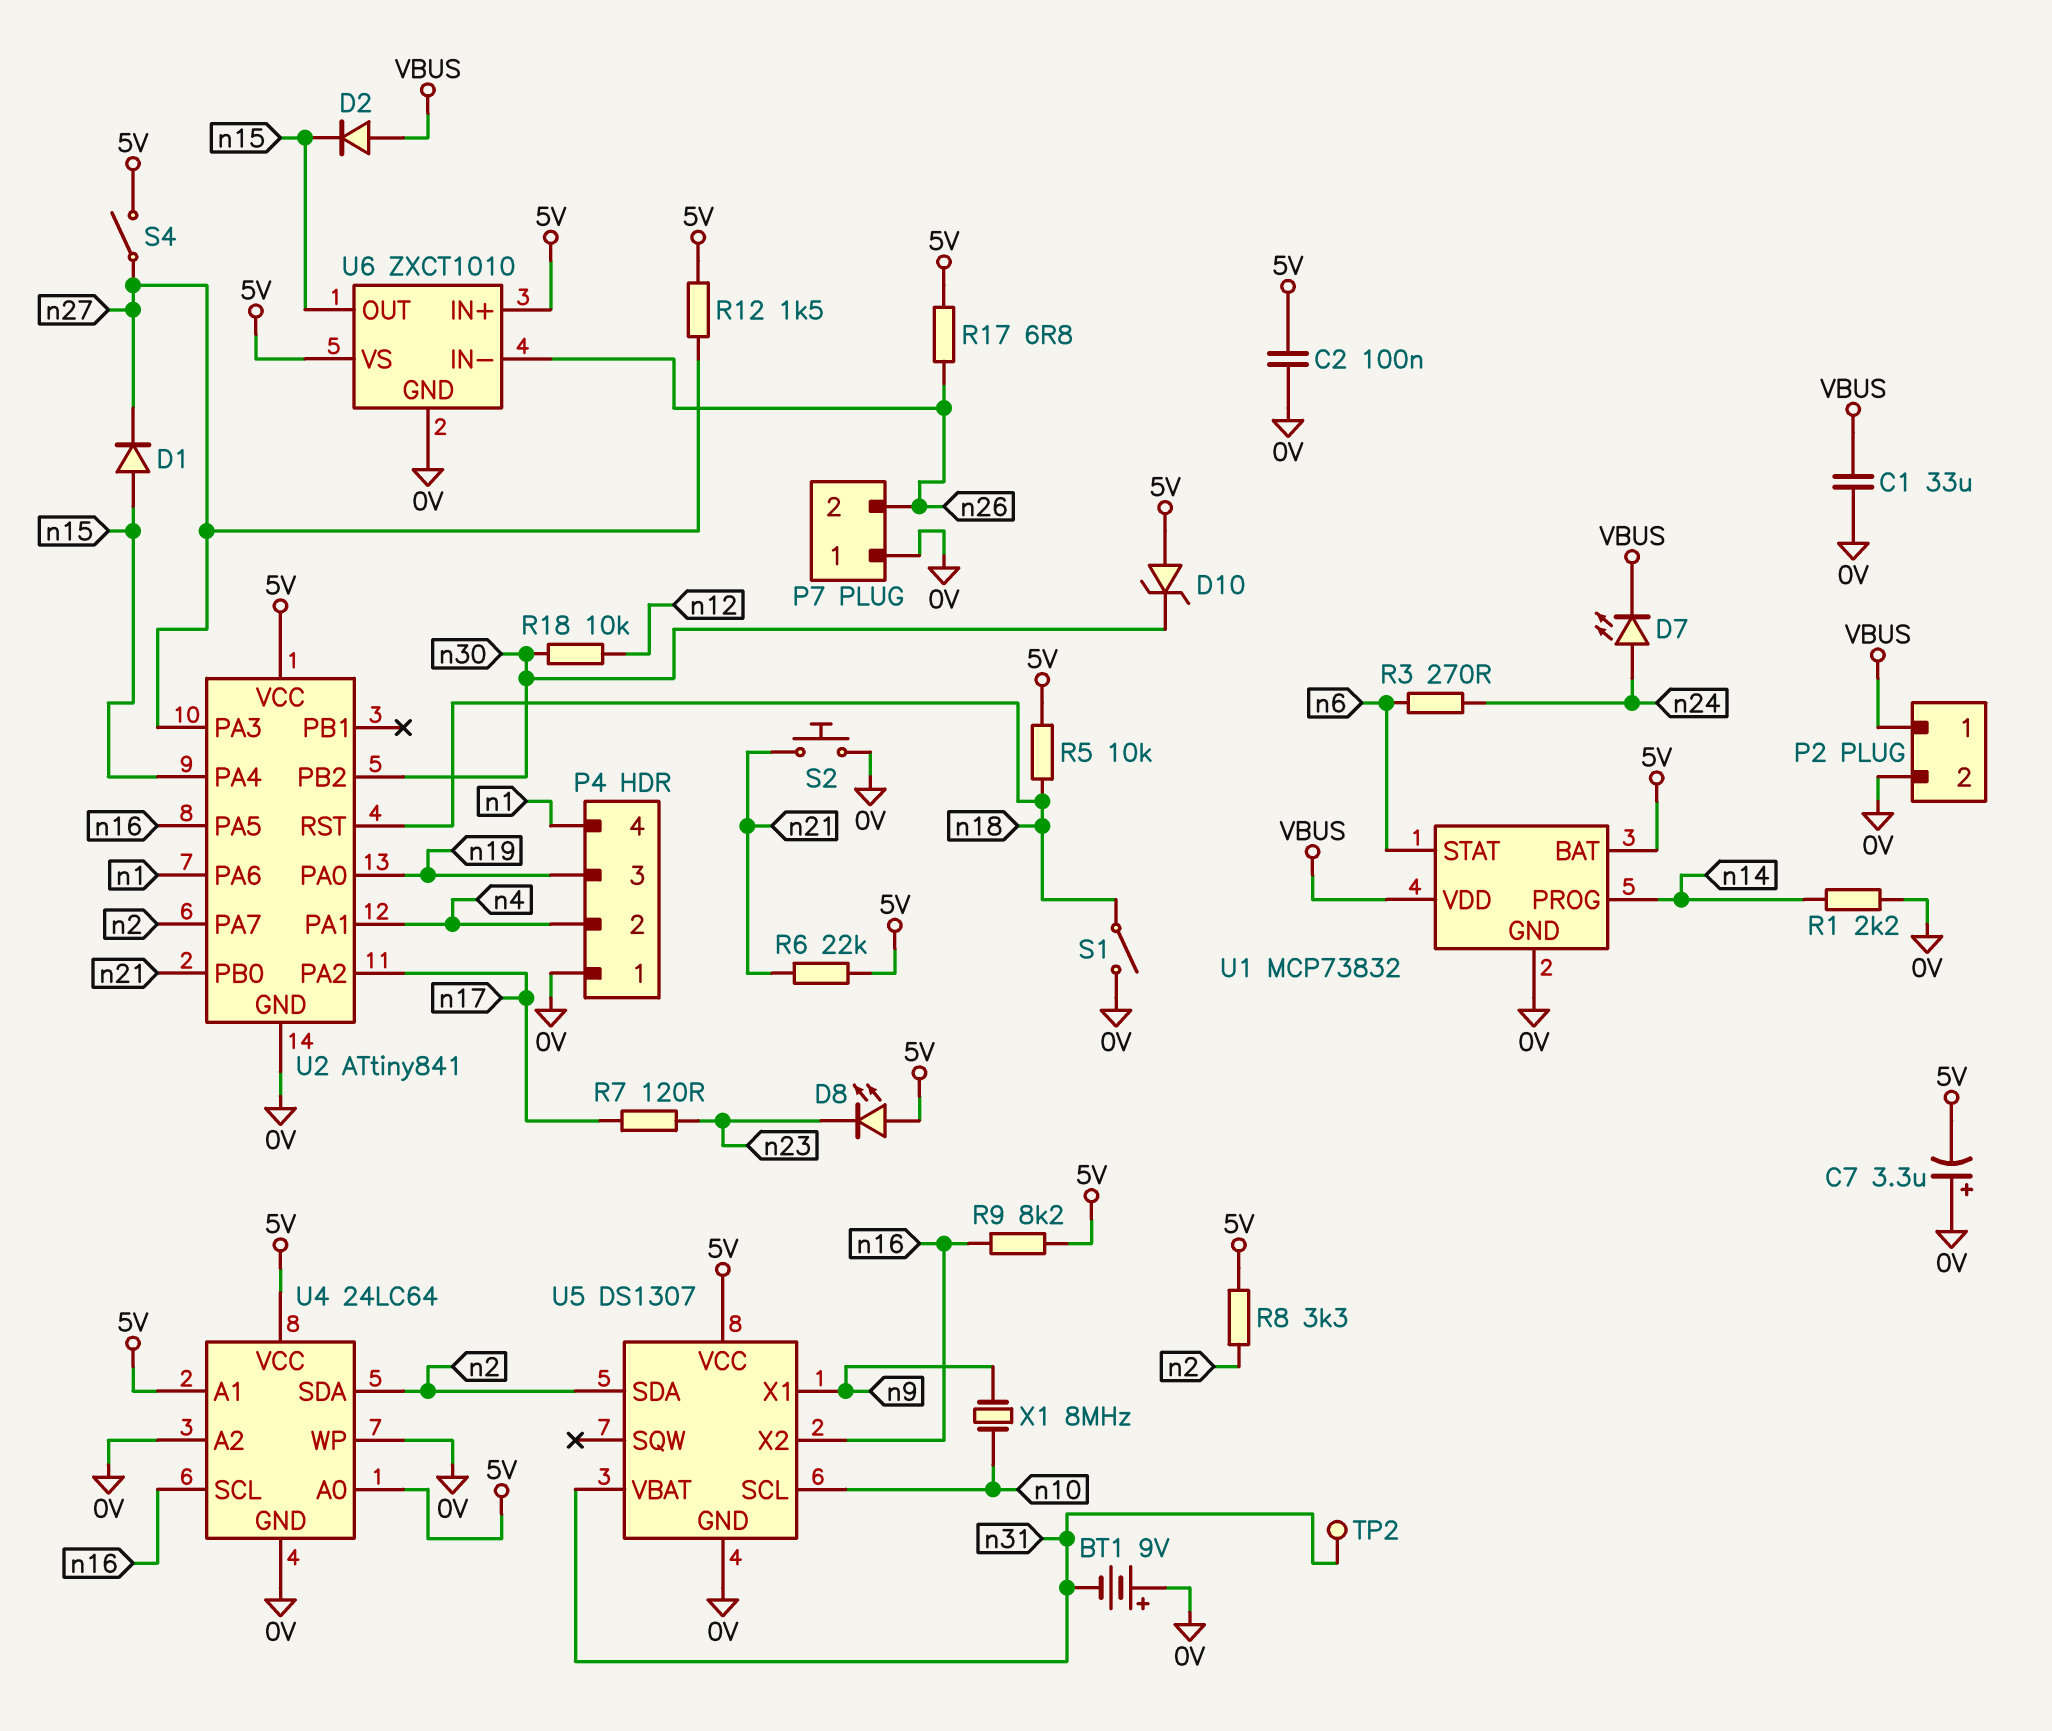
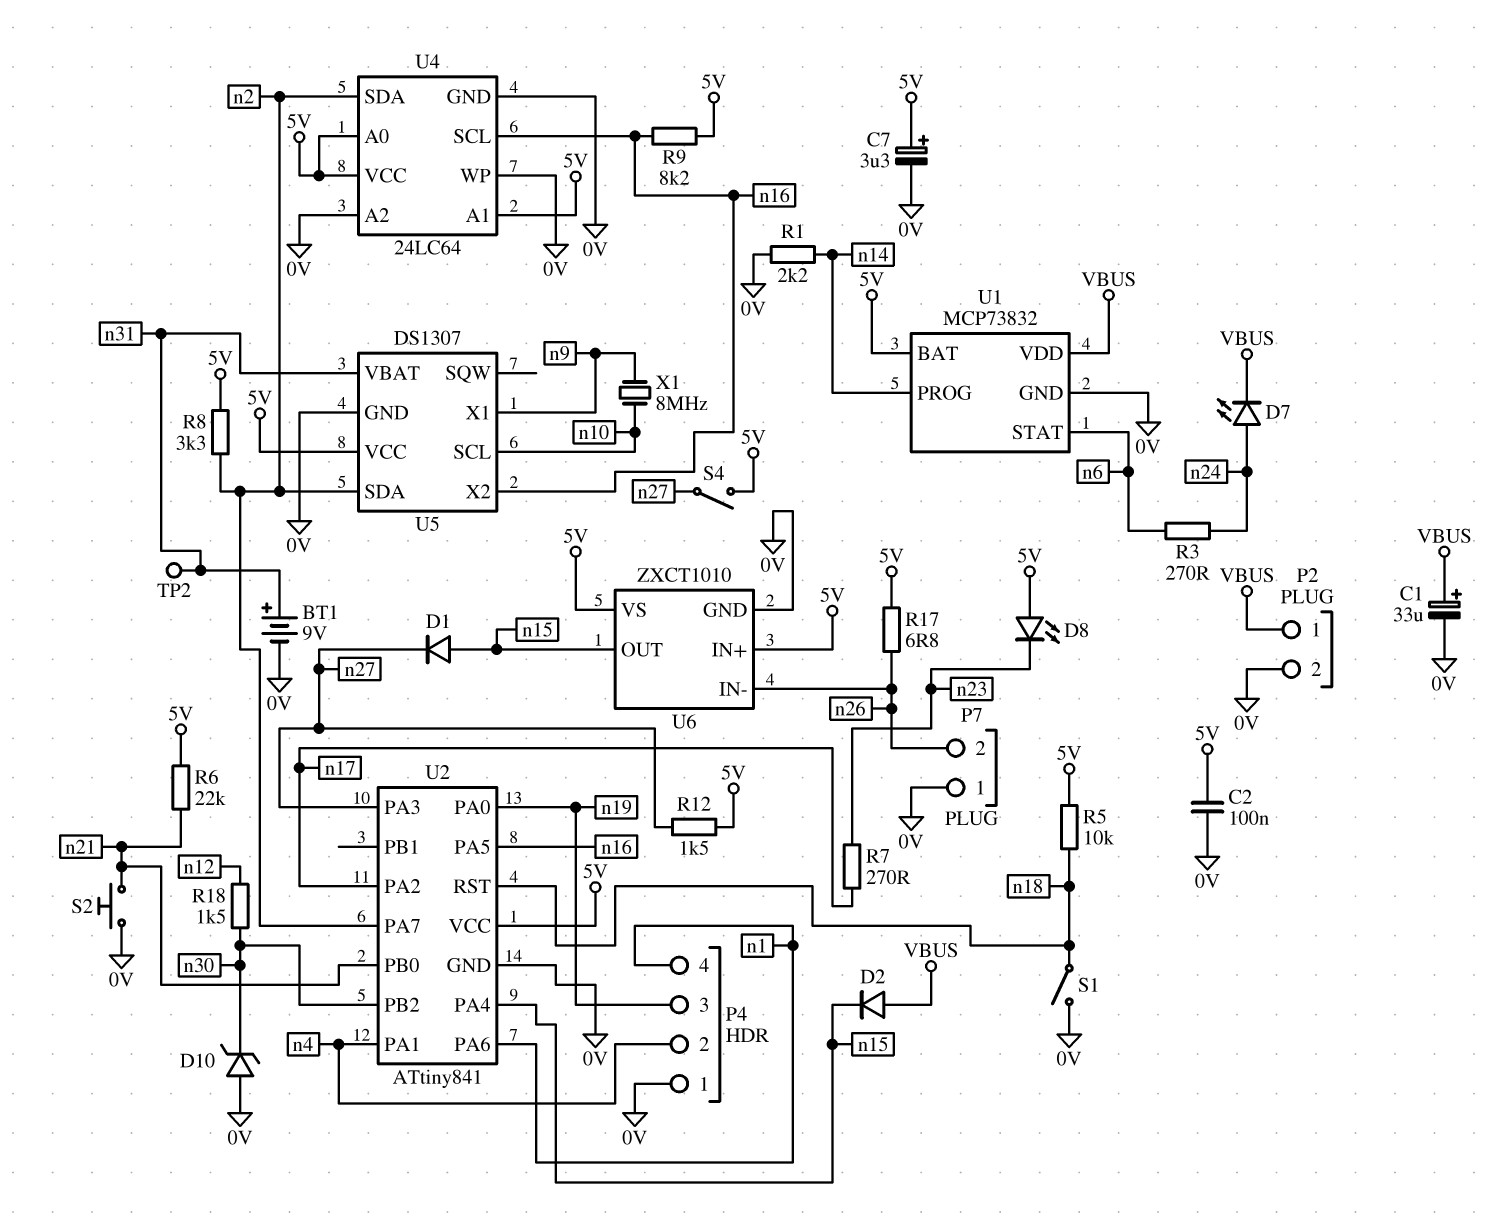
BT1: 9V (plus 0V, minus n31) -> 9V (plus n31, minus 0V)
C1: 33uF (0V, VBUS) -> 33uF (plus VBUS, minus 0V)
C7: 3.3uF (plus 0V, minus 5V) -> 3.3uF (plus 5V, minus 0V)
D10: zener (A 5V, K n30) -> zener (A 0V, K n30)
R7: 120 (n17, n23) -> 270 (n17, n23)
R18: 10k (n12, n30) -> 1.5k (n12, n30)

